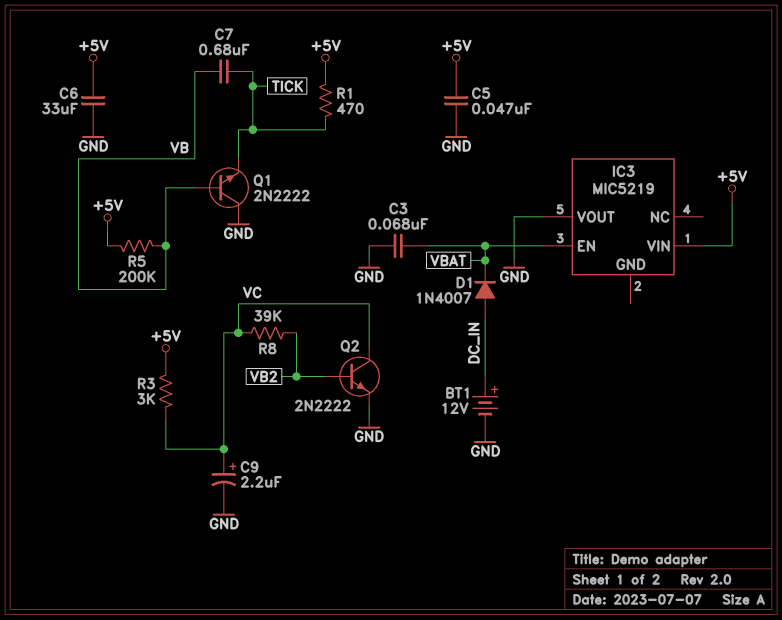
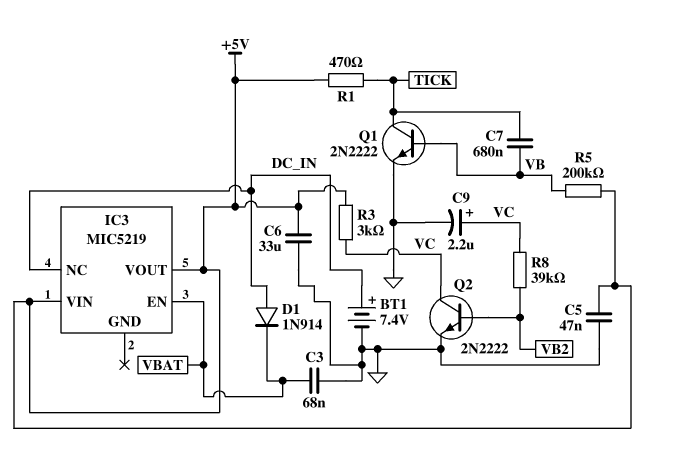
BT1: 12V (plus DC_IN, minus GND) -> 7.4V (plus DC_IN, minus GND)
D1: diode 1N4007 (A DC_IN, K VBAT) -> diode 1N914 (A DC_IN, K VBAT)
IC3 pin NC: none -> DC_IN
IC3 pin VOUT: GND -> +5V
Q1: NPN 2N2222 (B VB, C GND, E TICK) -> NPN 2N2222 (B VB, C TICK, E GND)

